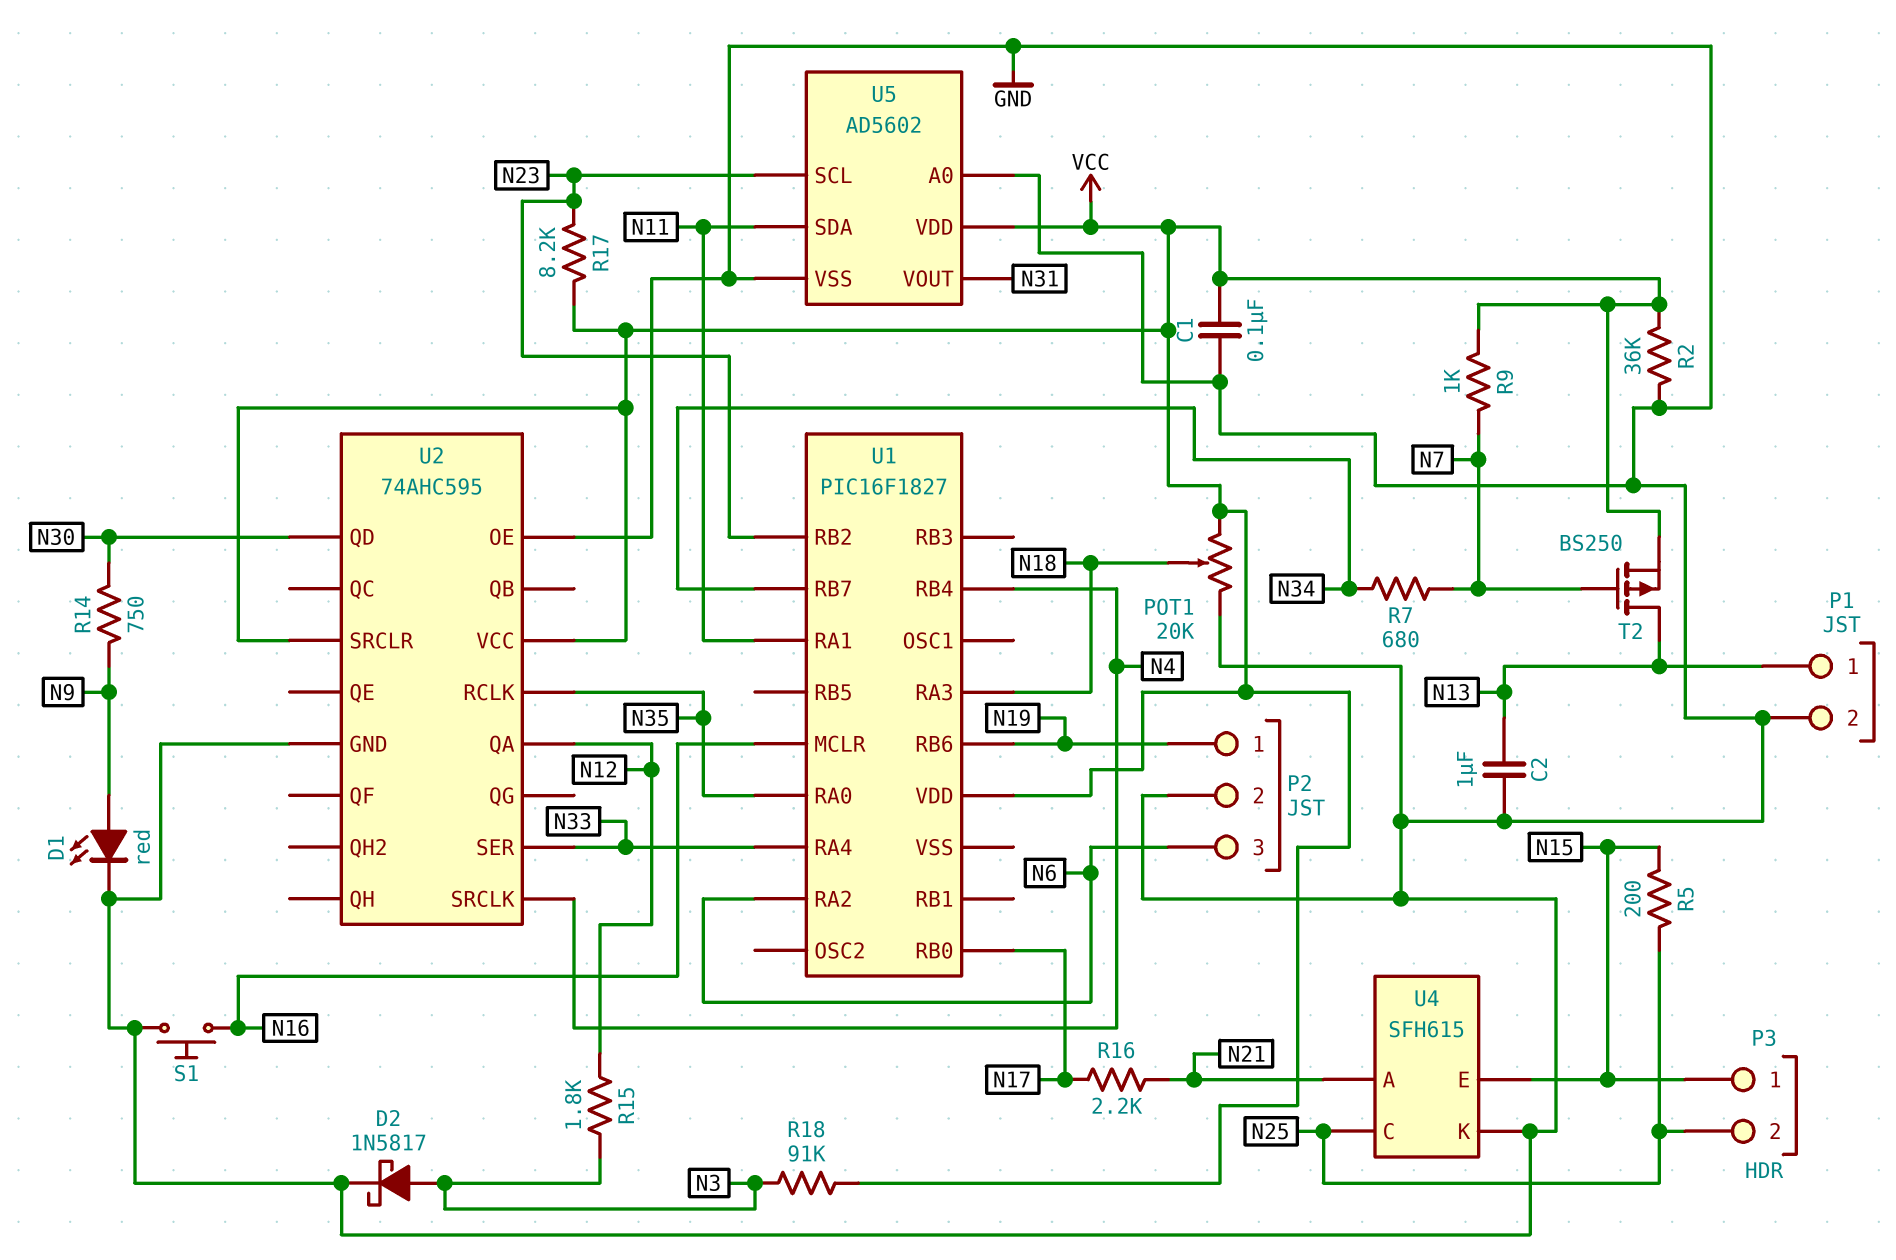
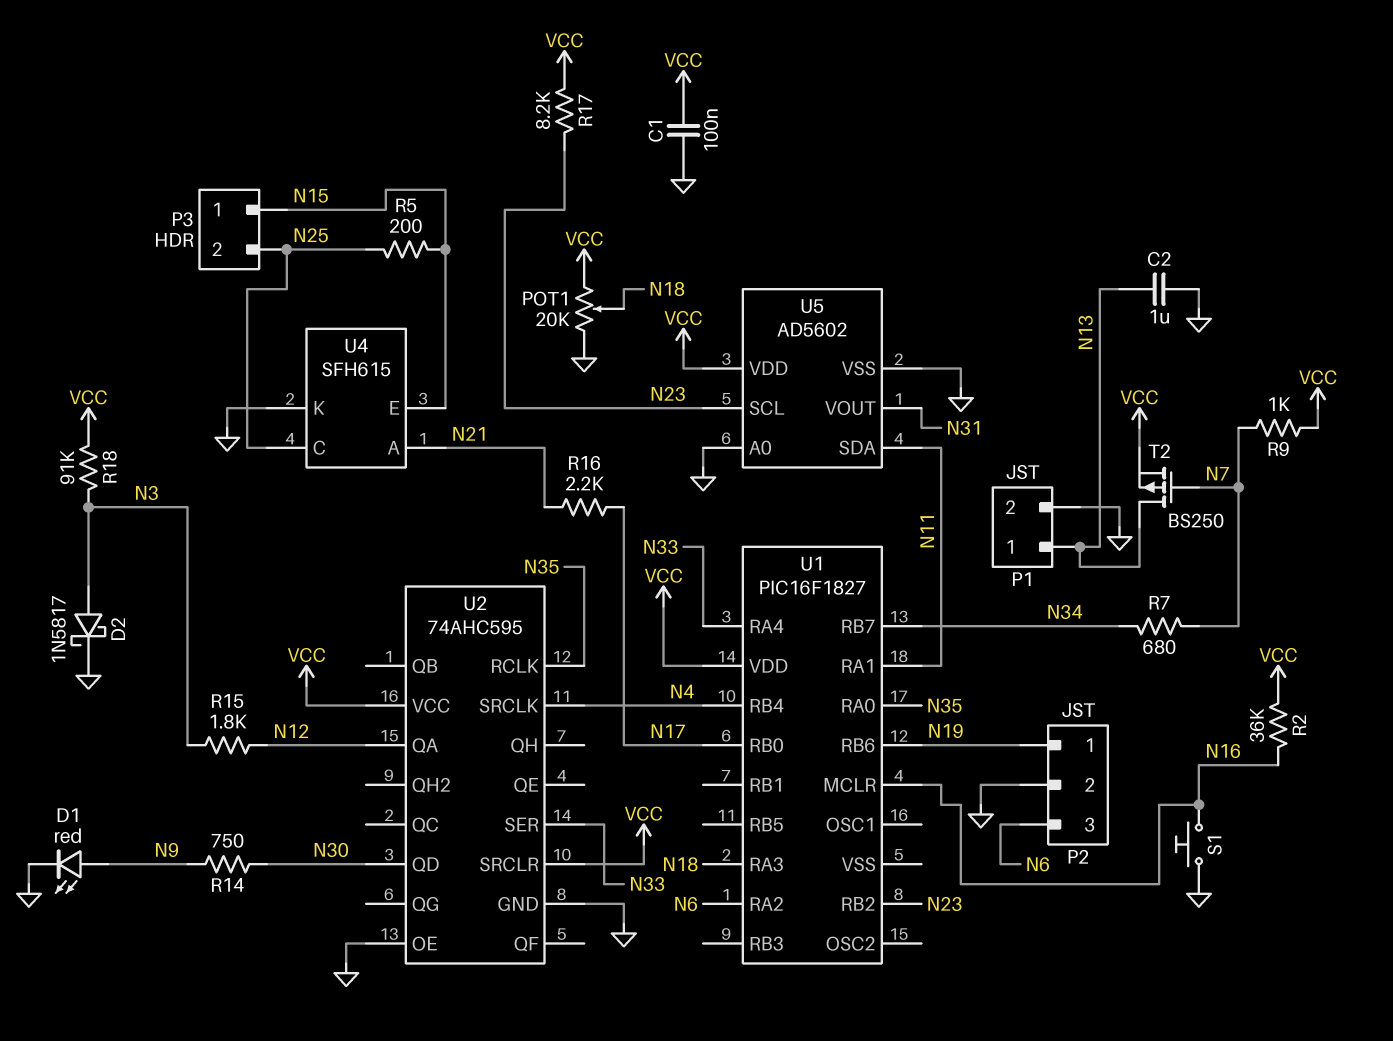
R2: 36k (GND, VCC) -> 36k (N16, VCC)

